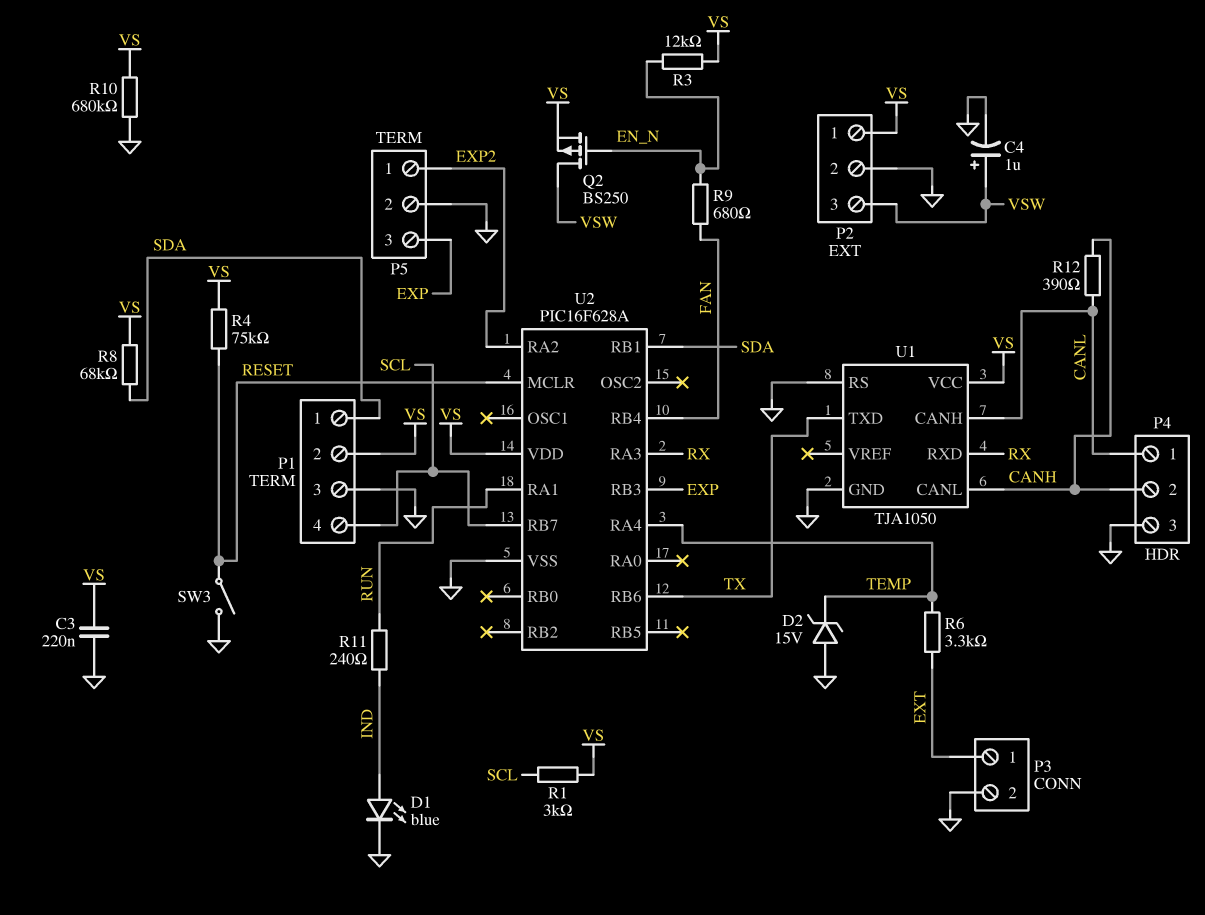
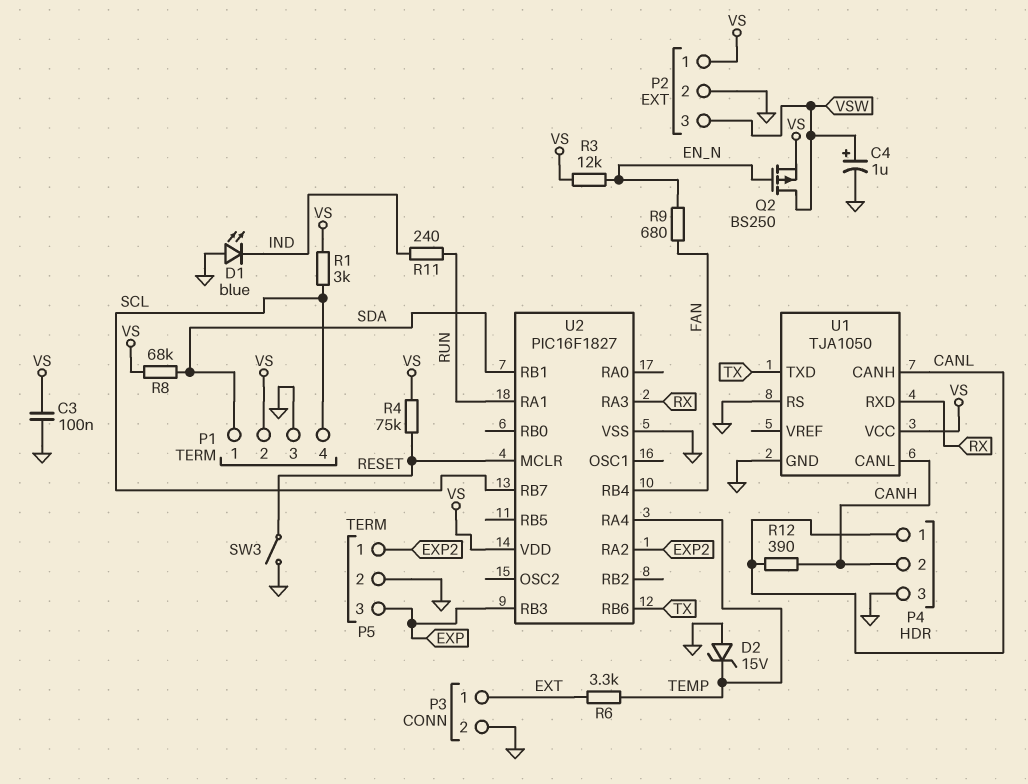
C3: 220nF (GND, VS) -> 100nF (GND, VS)
D1: LED blue (A IND, K GND) -> LED blue (A GND, K IND)
R10: 680k (GND, VS) -> none
U2: PIC16F628A -> PIC16F1827

